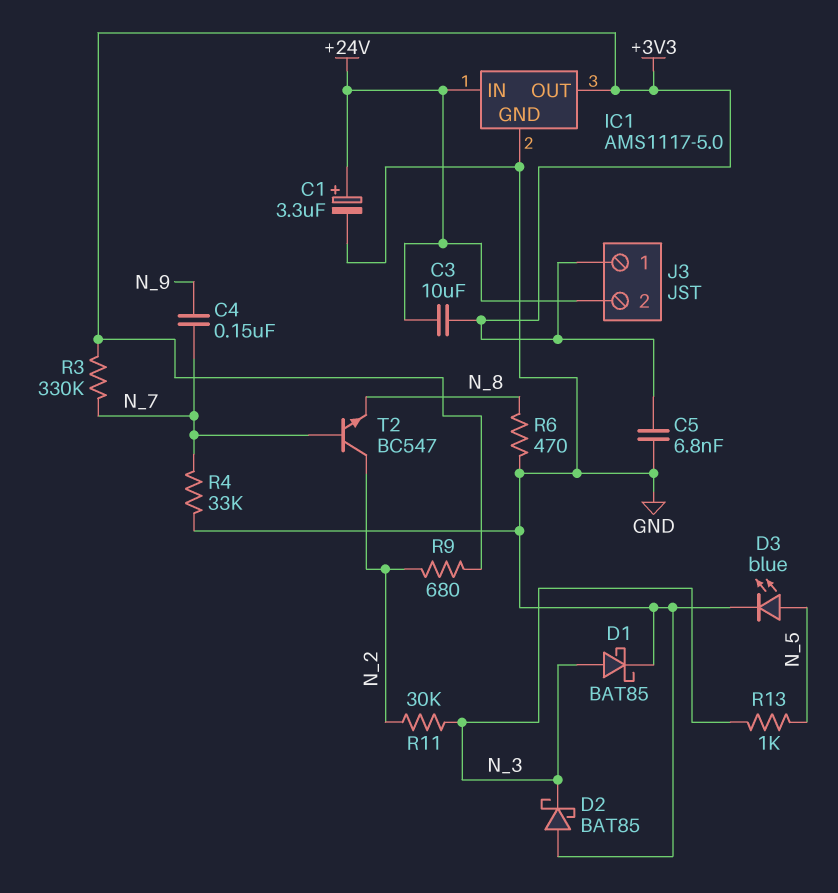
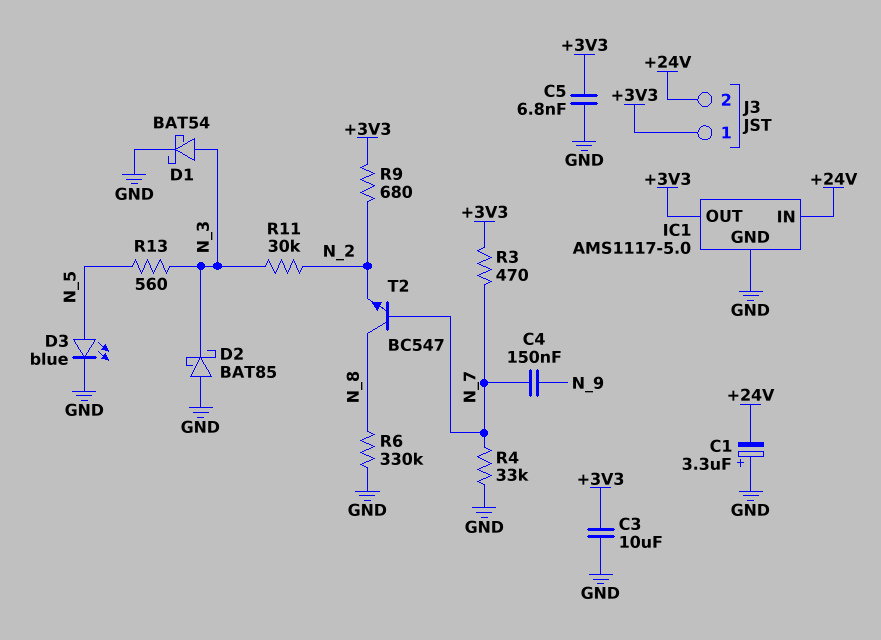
C1: 3.3uF (plus +24V, minus GND) -> 3.3uF (plus GND, minus +24V)
C3: 10uF (+3V3, +24V) -> 10uF (+3V3, GND)
D1: schottky BAT85 (A N_3, K GND) -> schottky BAT54 (A N_3, K GND)
R3: 330k (+3V3, N_7) -> 470 (+3V3, N_7)
R6: 470 (GND, N_8) -> 330k (GND, N_8)
R13: 1k (N_3, N_5) -> 560 (N_3, N_5)
T2: NPN BC547 (B N_7, C N_2, E N_8) -> NPN BC547 (B N_7, C N_8, E N_2)

